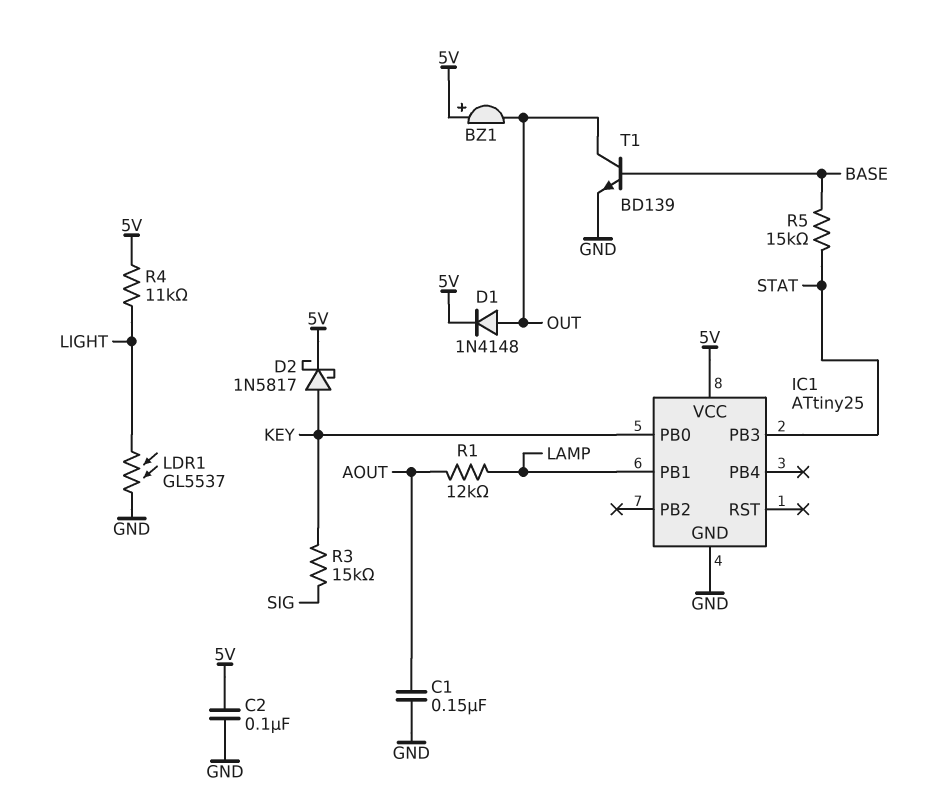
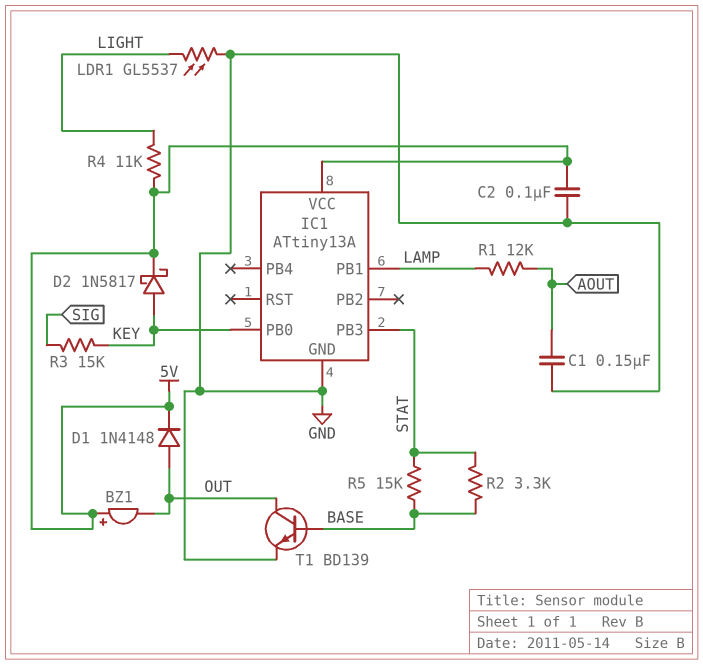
IC1: ATtiny25 -> ATtiny13A
R2: none -> 3.3k (BASE, STAT)

